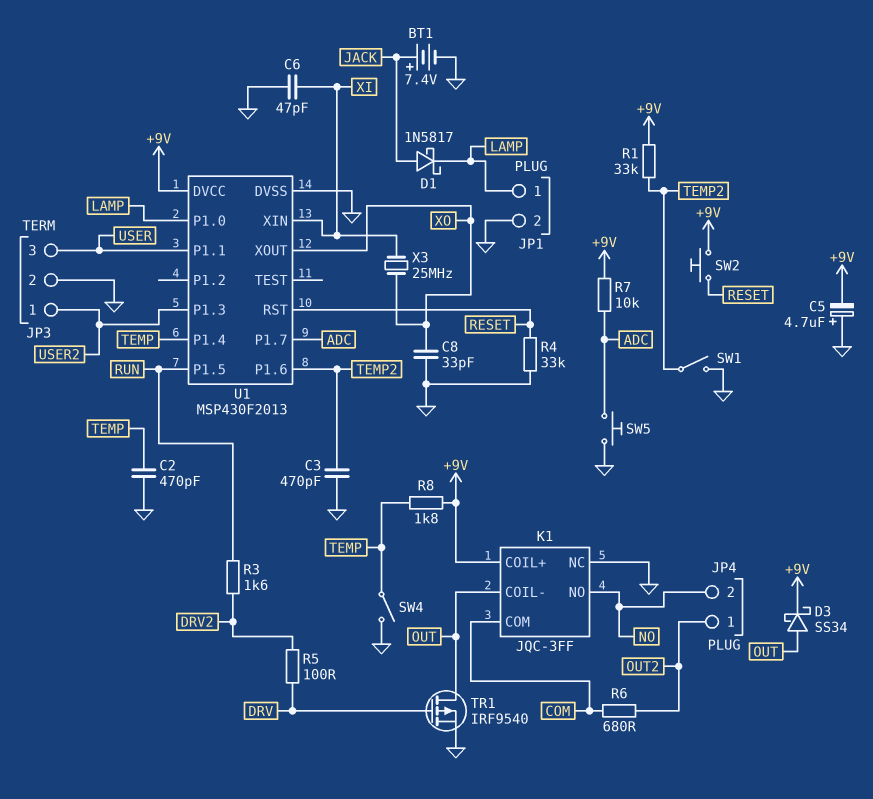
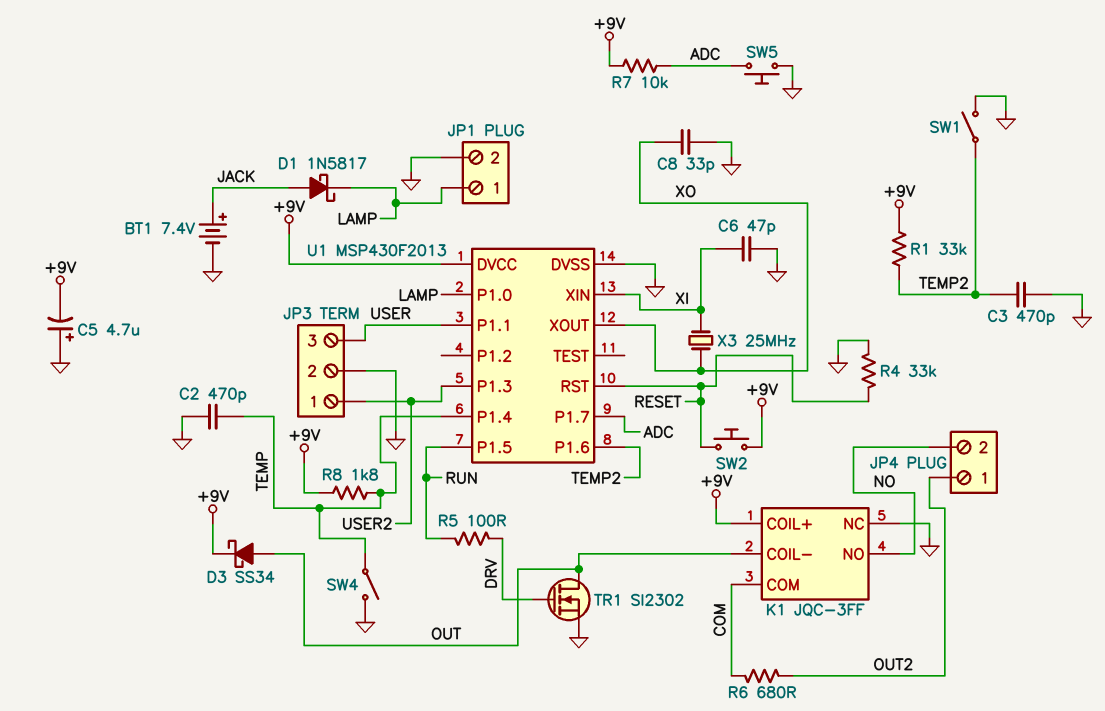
R3: 1.6k (DRV2, RUN) -> none
R5: 100 (DRV, DRV2) -> 100 (DRV, RUN)
TR1: PMOS IRF9540 (G DRV, D OUT, S GND) -> NMOS SI2302 (G DRV, D OUT, S GND)

